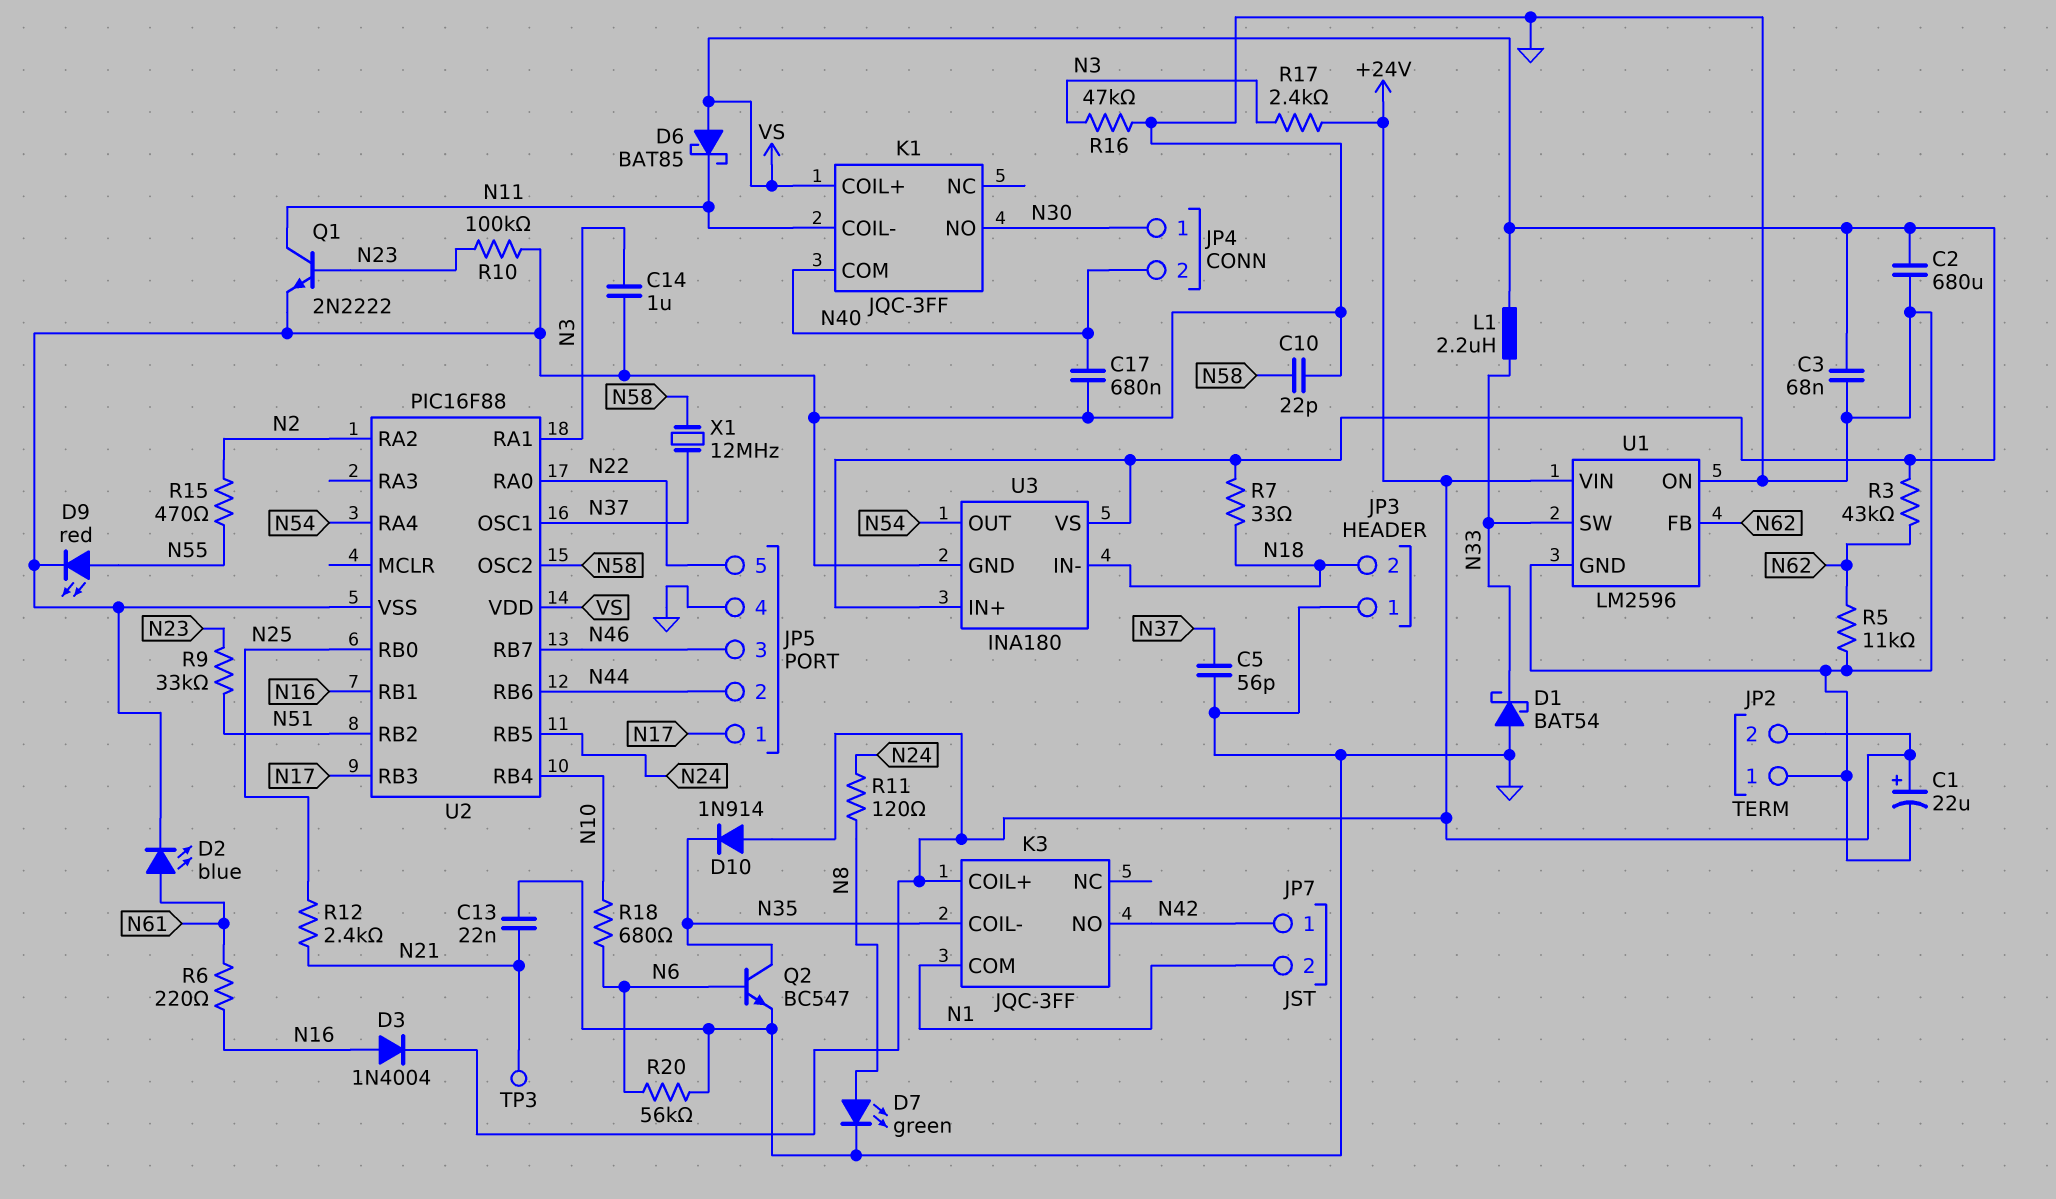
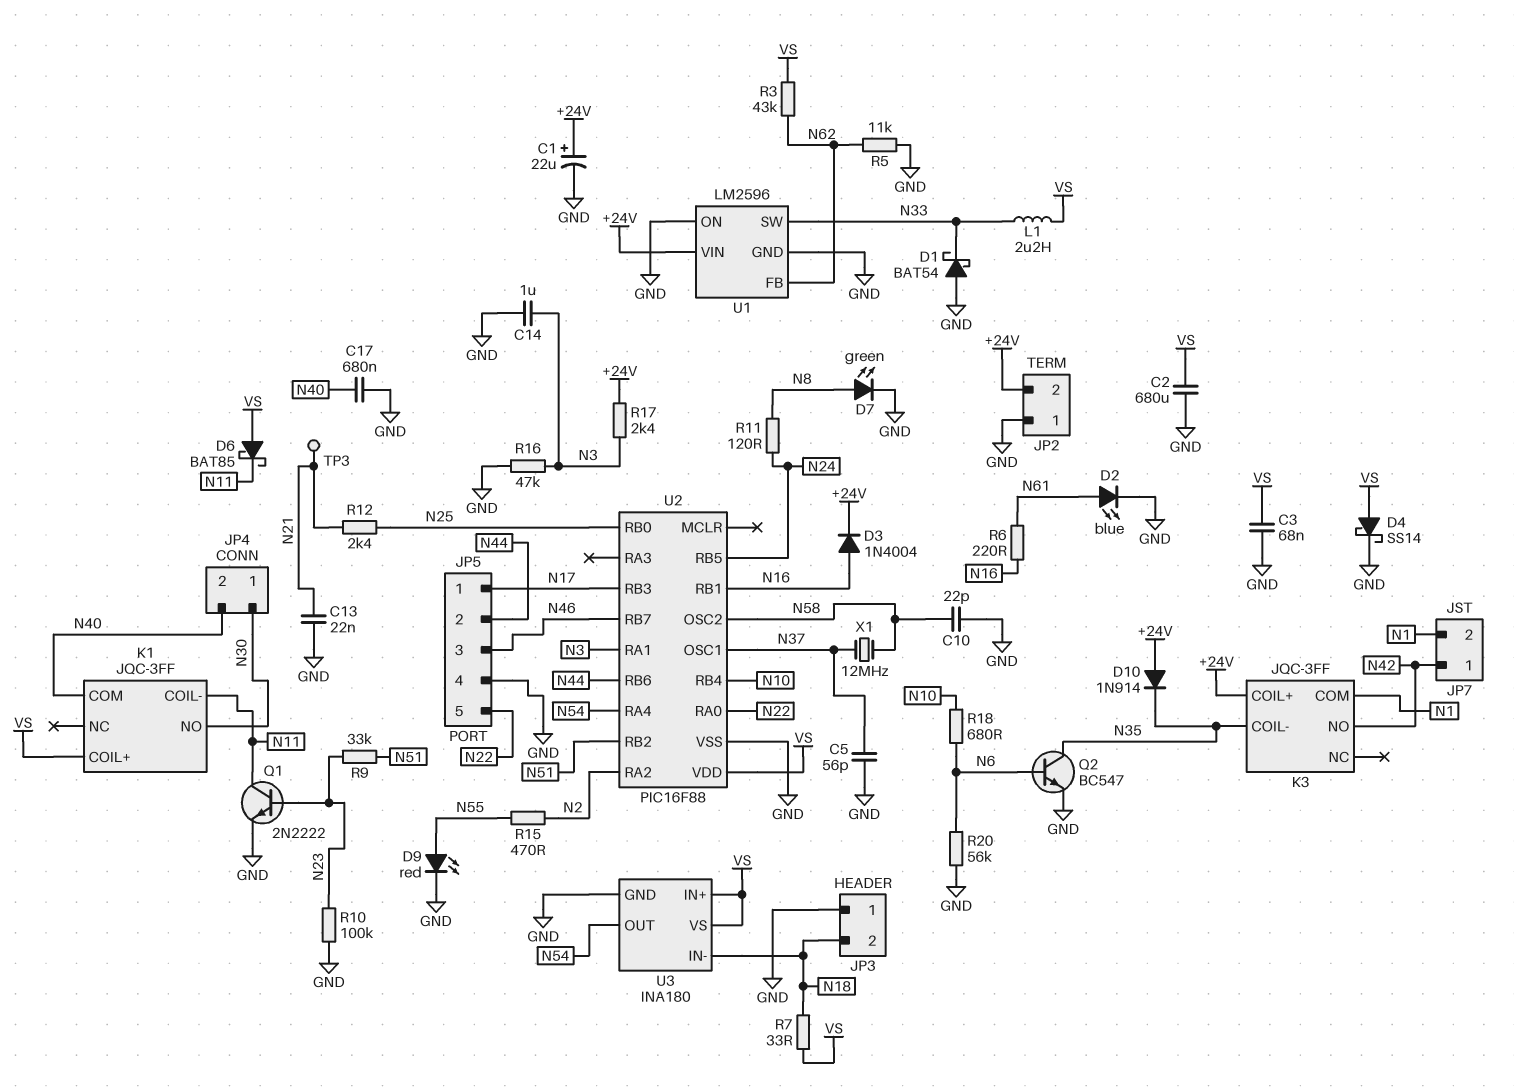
D4: none -> schottky SS14 (A VS, K GND)

